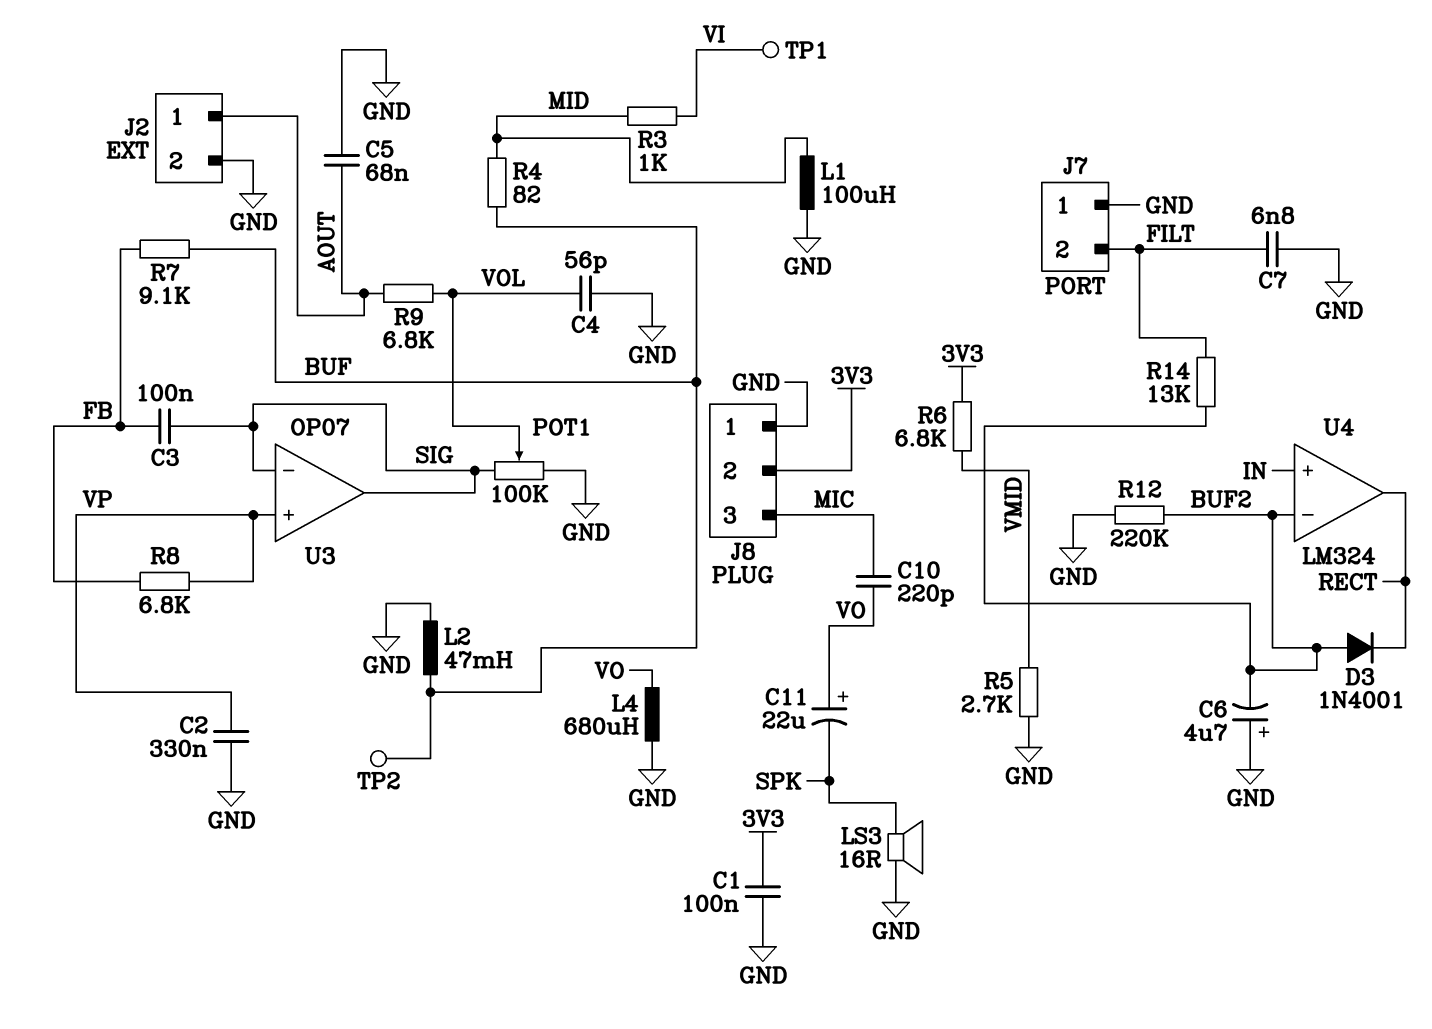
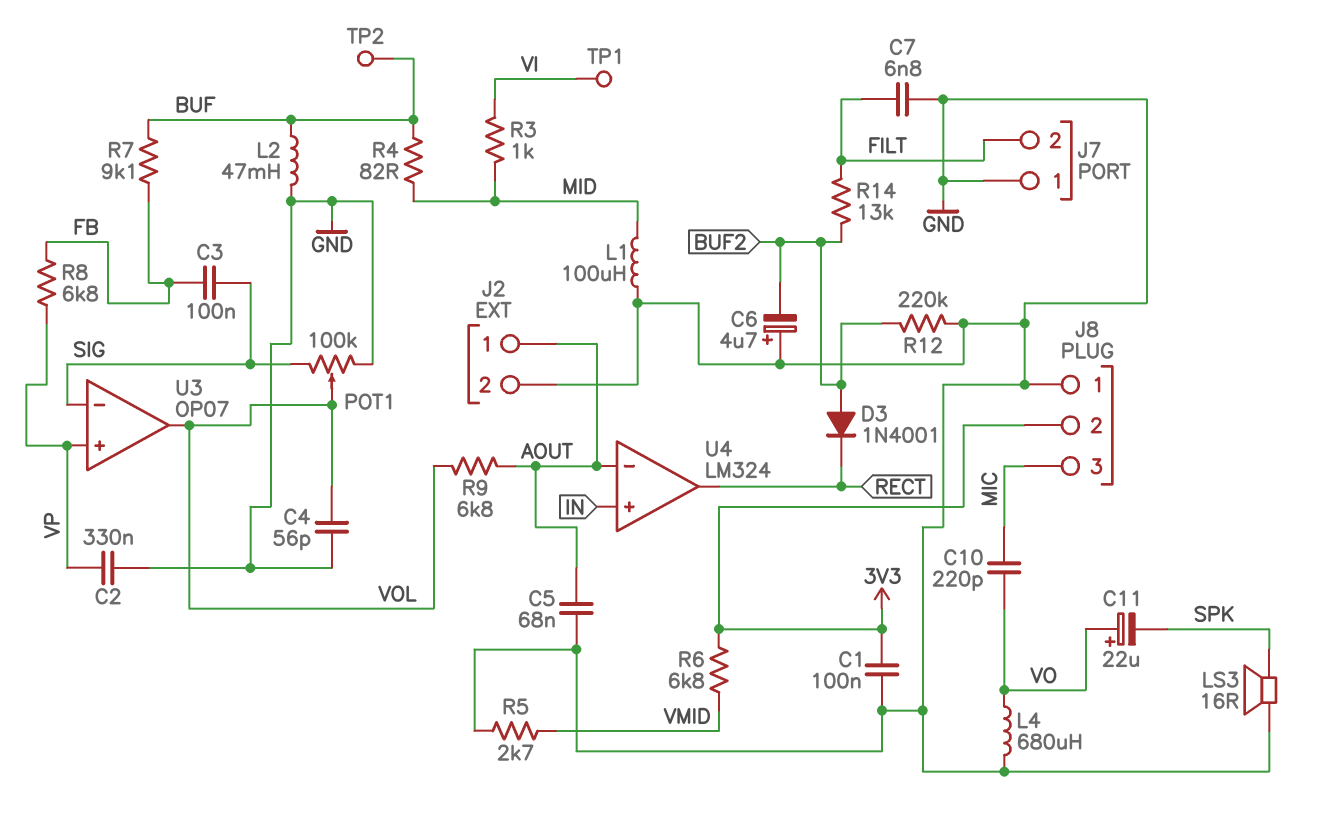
U3 pin out: SIG -> VOL
U4 pin in-: BUF2 -> AOUT

